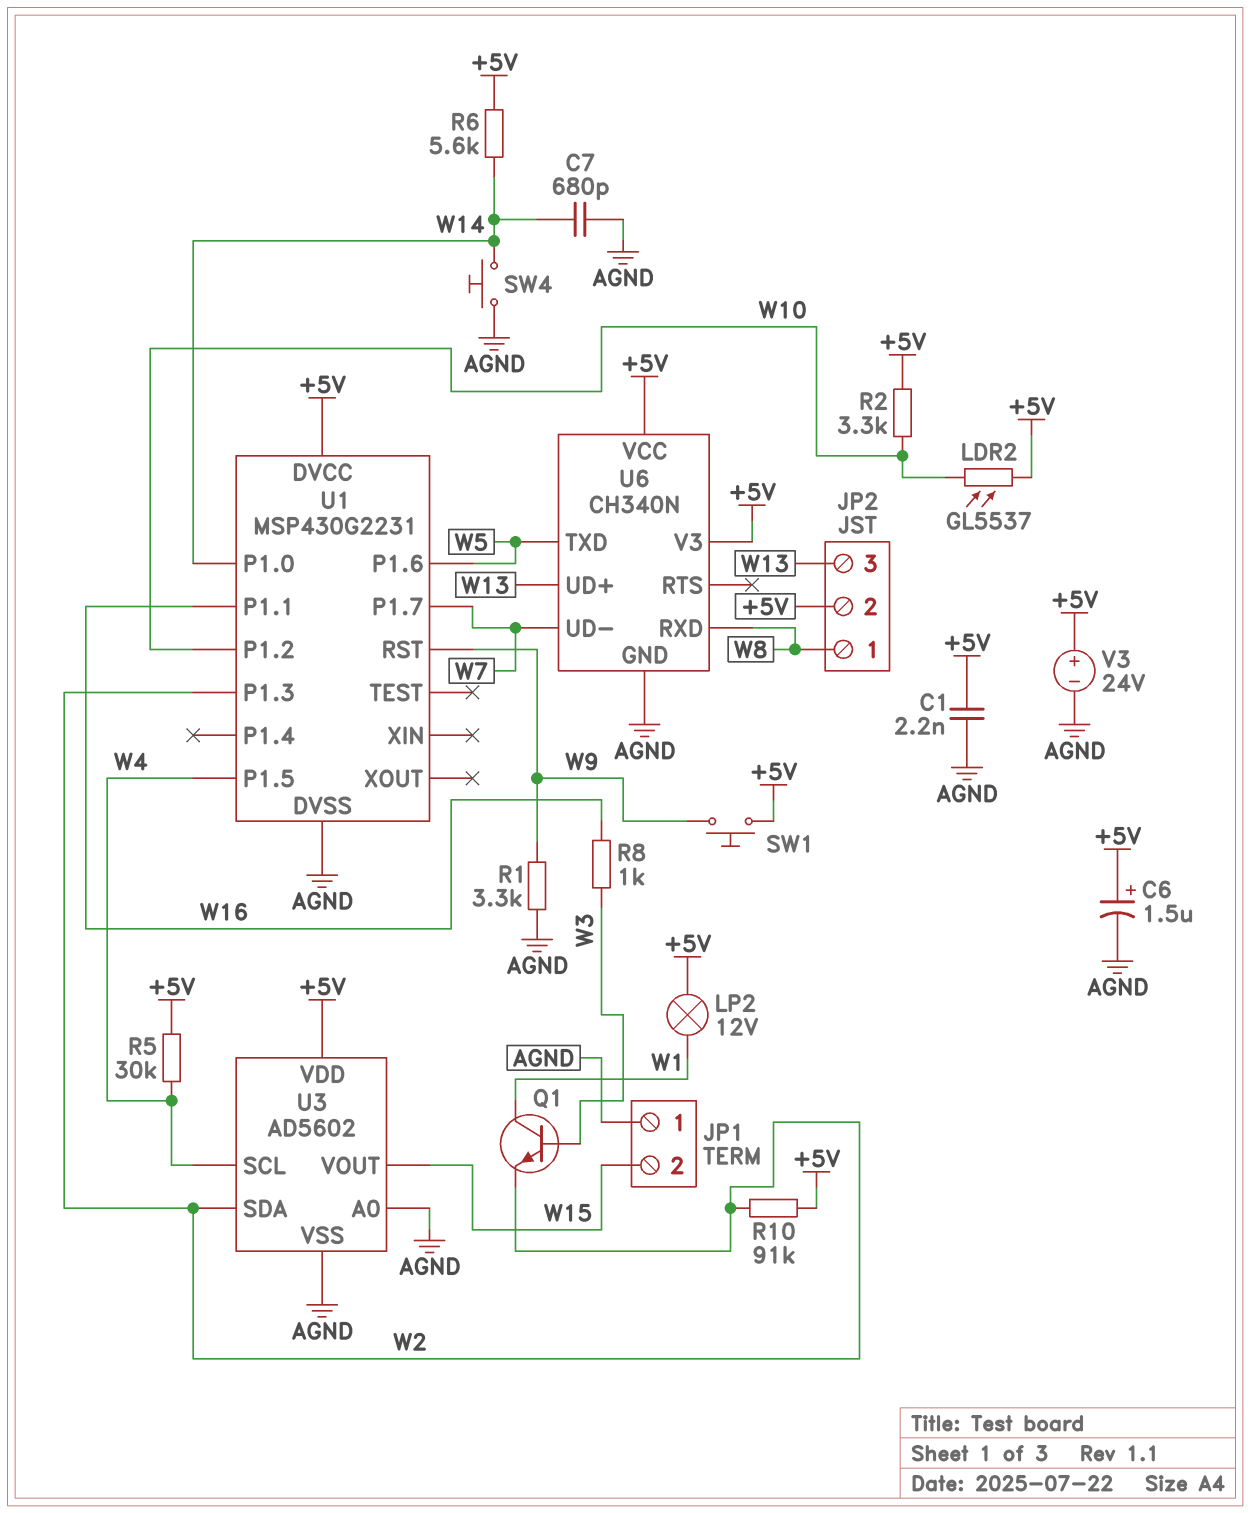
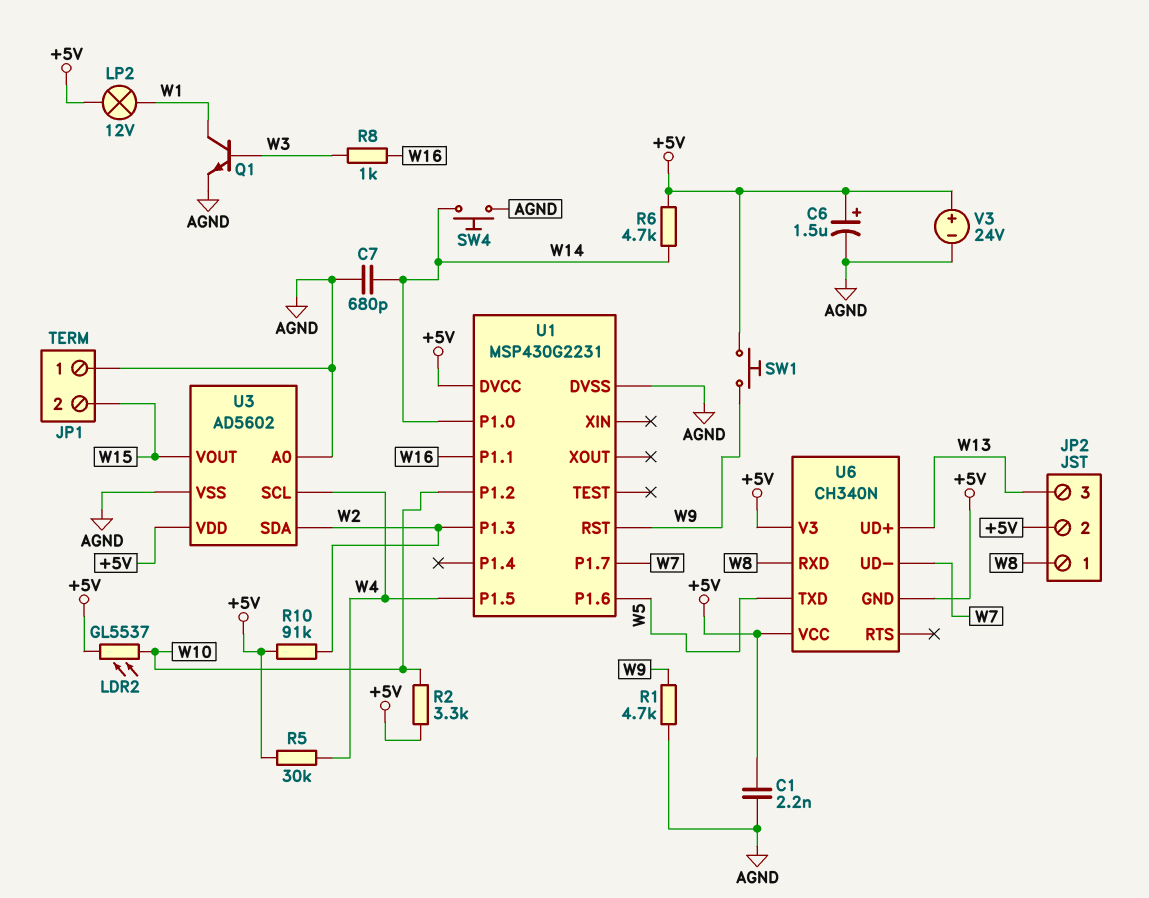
Q1: NPN (B W3, C W1, E W2) -> NPN (B W3, C W1, E AGND)
R1: 3.3k (AGND, W9) -> 4.7k (AGND, W9)
R6: 5.6k (+5V, W14) -> 4.7k (+5V, W14)
U6 pin GND: AGND -> +5V

